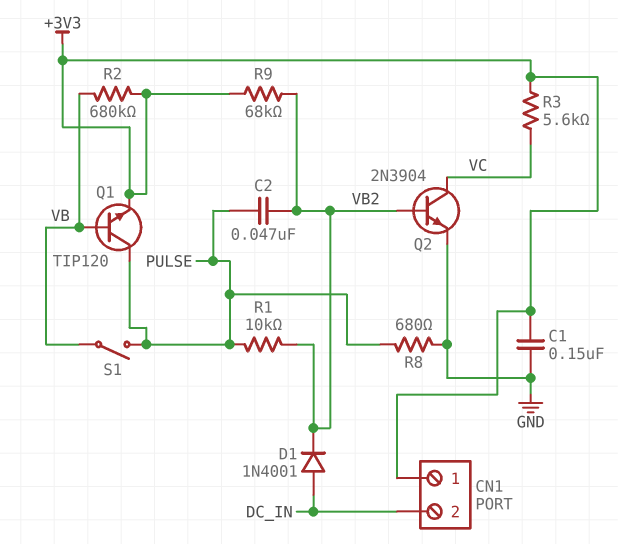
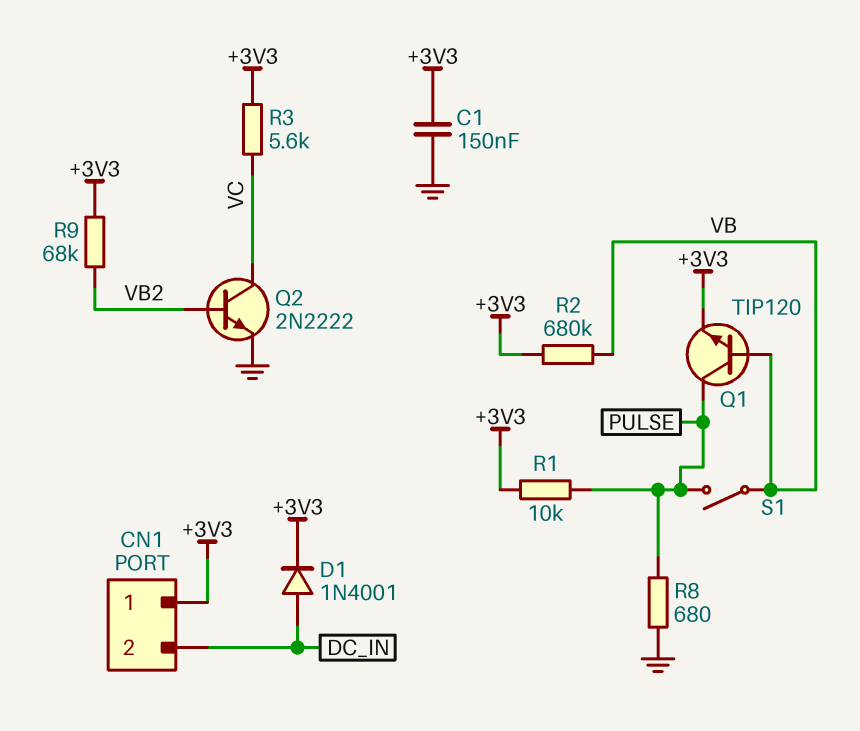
C2: 47nF (PULSE, VB2) -> none
D1: diode 1N4001 (A DC_IN, K VB2) -> diode 1N4001 (A DC_IN, K +3V3)
Q2: NPN 2N3904 (B VB2, C VC, E GND) -> NPN 2N2222 (B VB2, C VC, E GND)
R1: 10k (PULSE, VB2) -> 10k (+3V3, PULSE)

